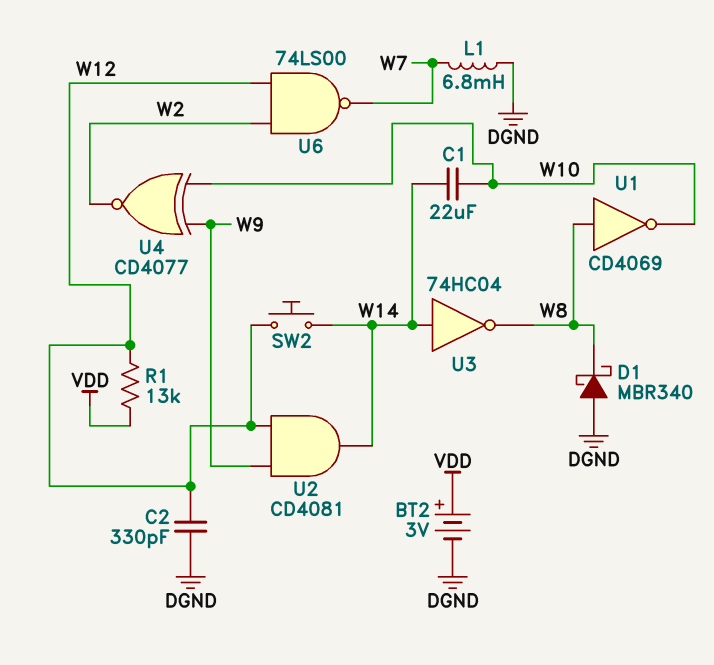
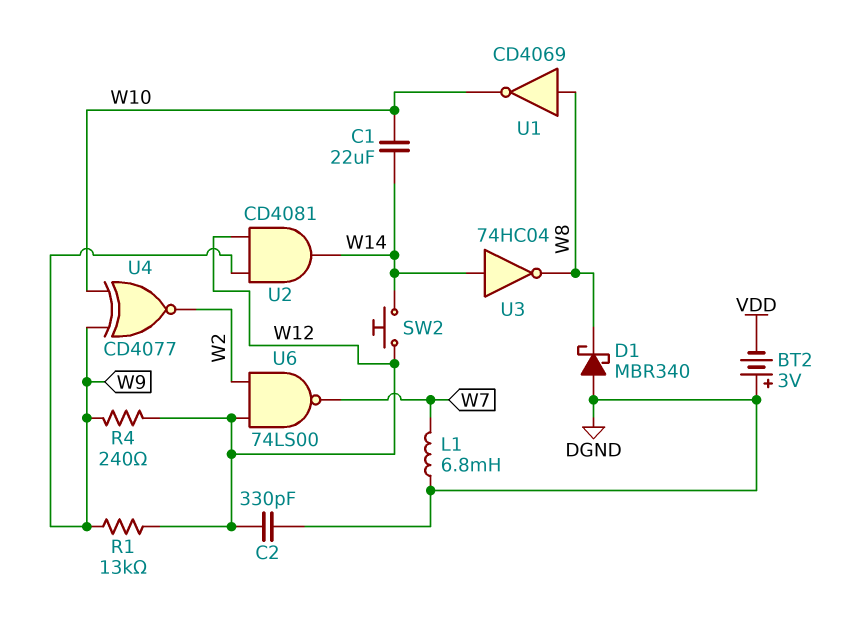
BT2: 3V (plus VDD, minus DGND) -> 3V (plus DGND, minus VDD)
R1: 13k (VDD, W12) -> 13k (W9, W12)
R4: none -> 240 (W9, W12)

